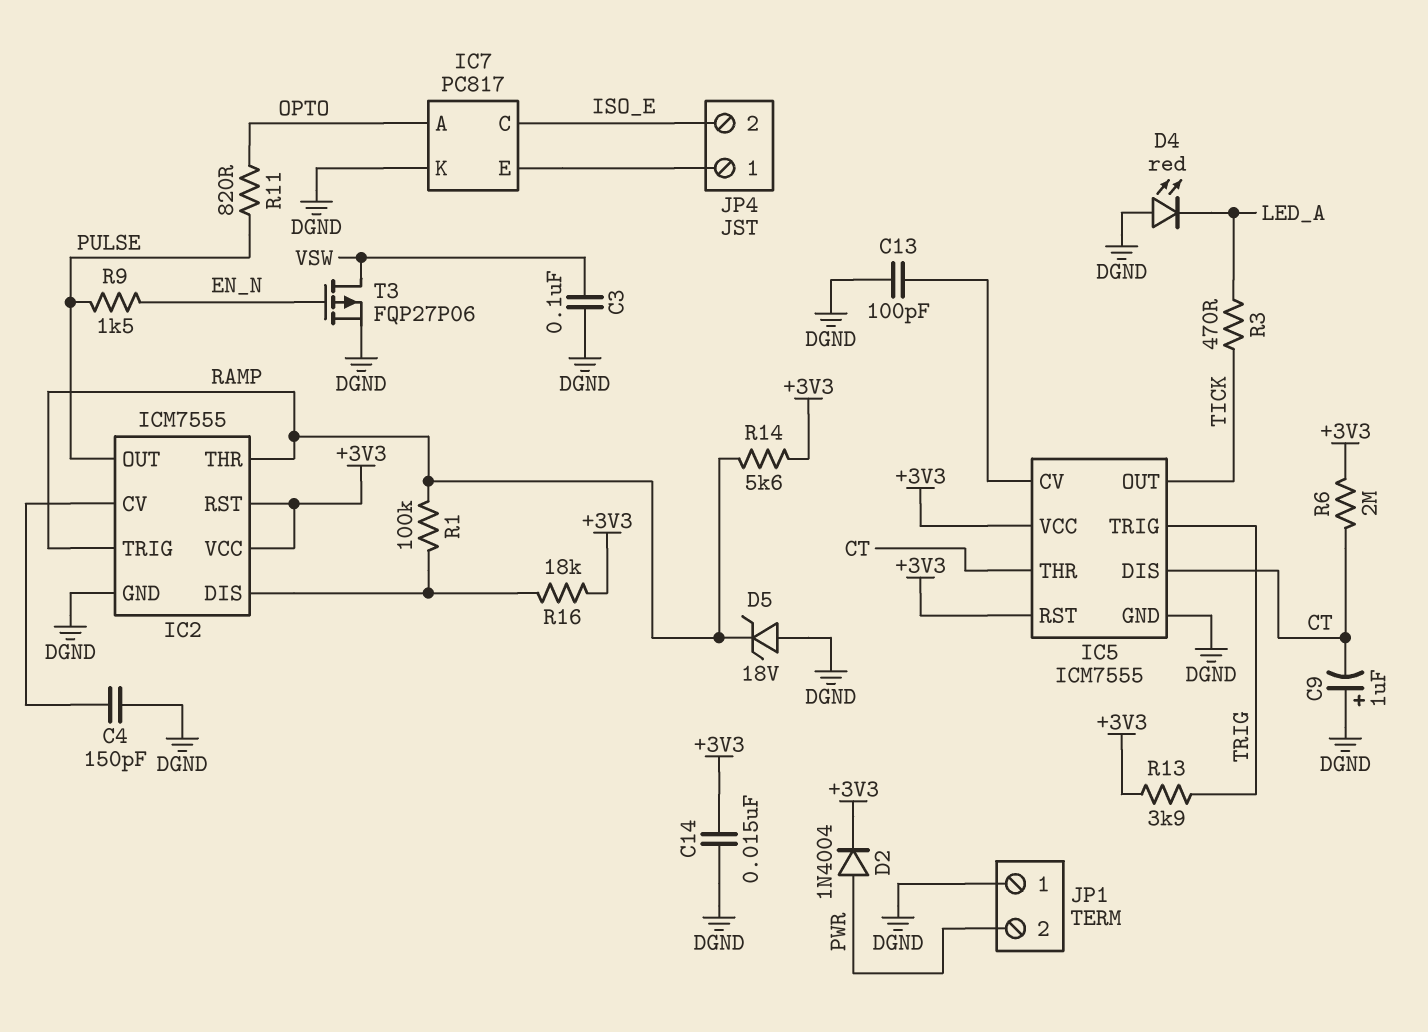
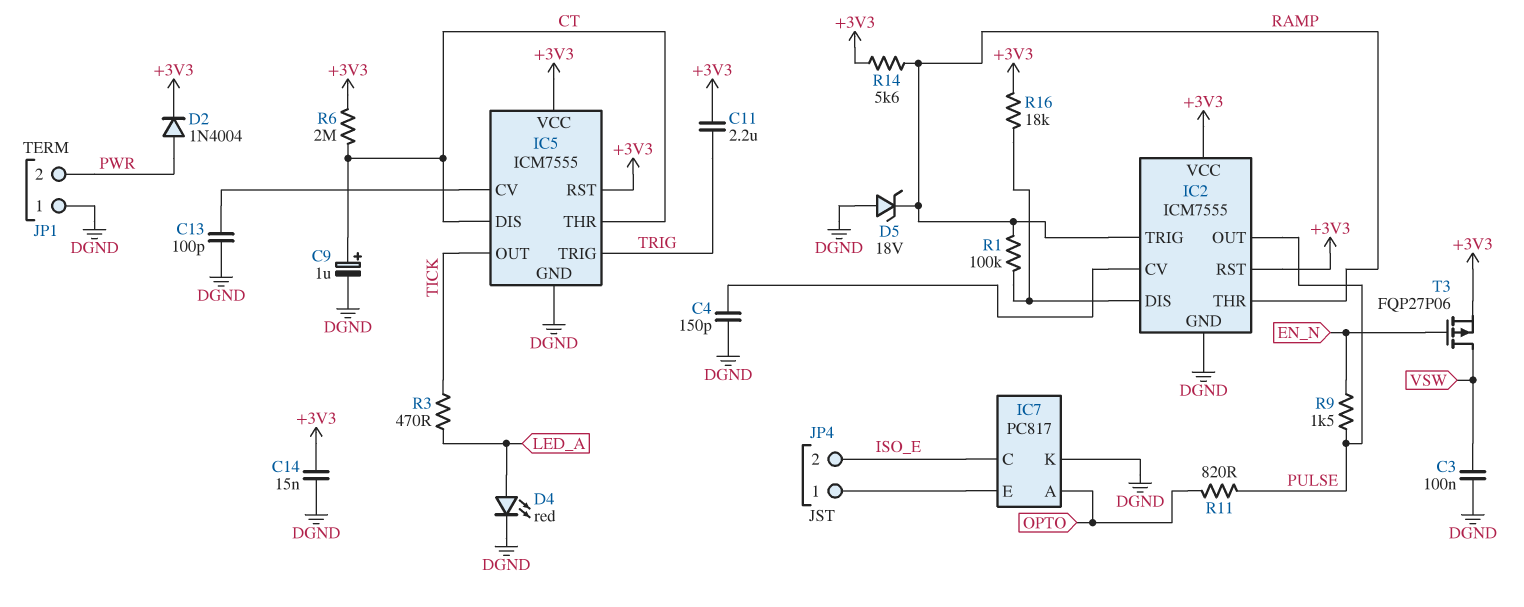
C9: 1uF (plus DGND, minus CT) -> 1uF (plus CT, minus DGND)
C11: none -> 2.2uF (+3V3, TRIG)
D4: LED red (A DGND, K LED_A) -> LED red (A LED_A, K DGND)
R13: 3.9k (+3V3, TRIG) -> none
T3: PMOS FQP27P06 (G EN_N, D VSW, S DGND) -> PMOS FQP27P06 (G EN_N, D VSW, S +3V3)

